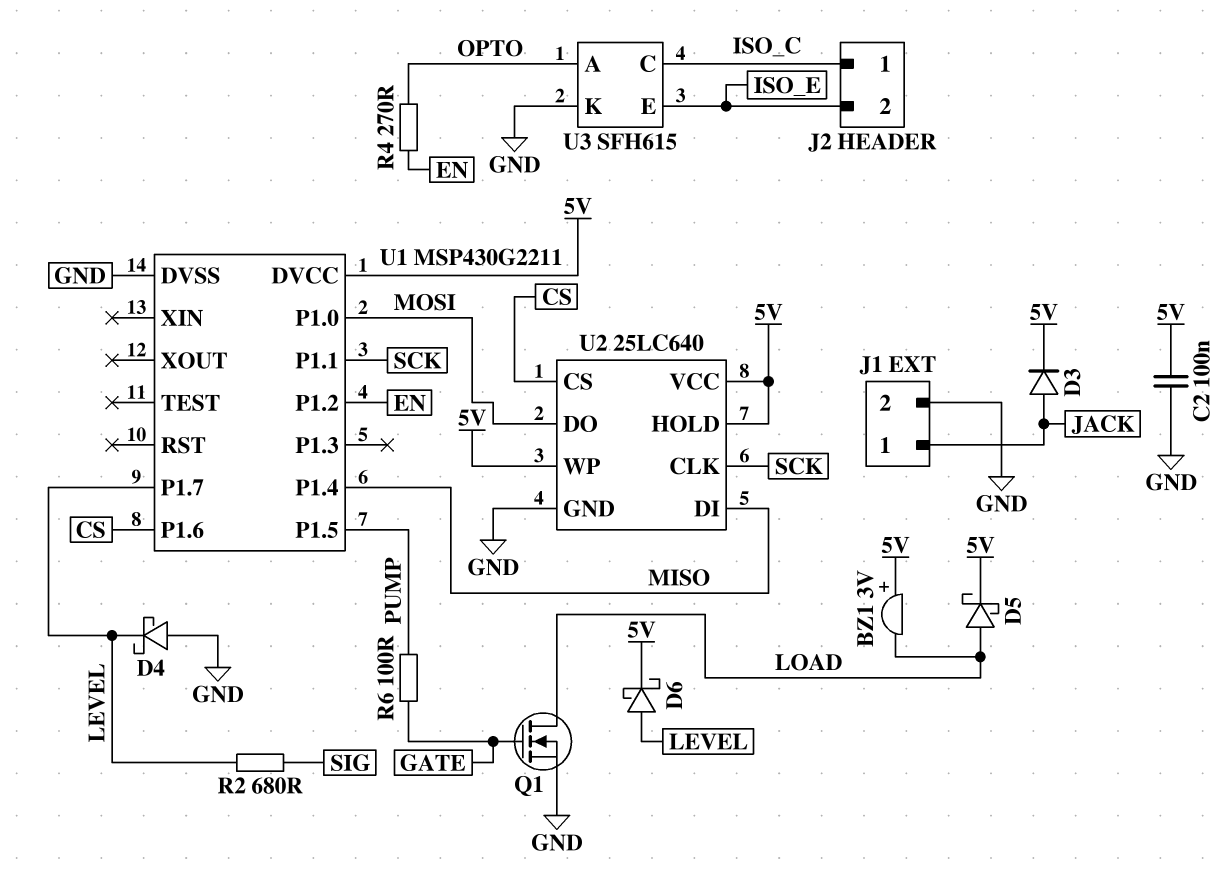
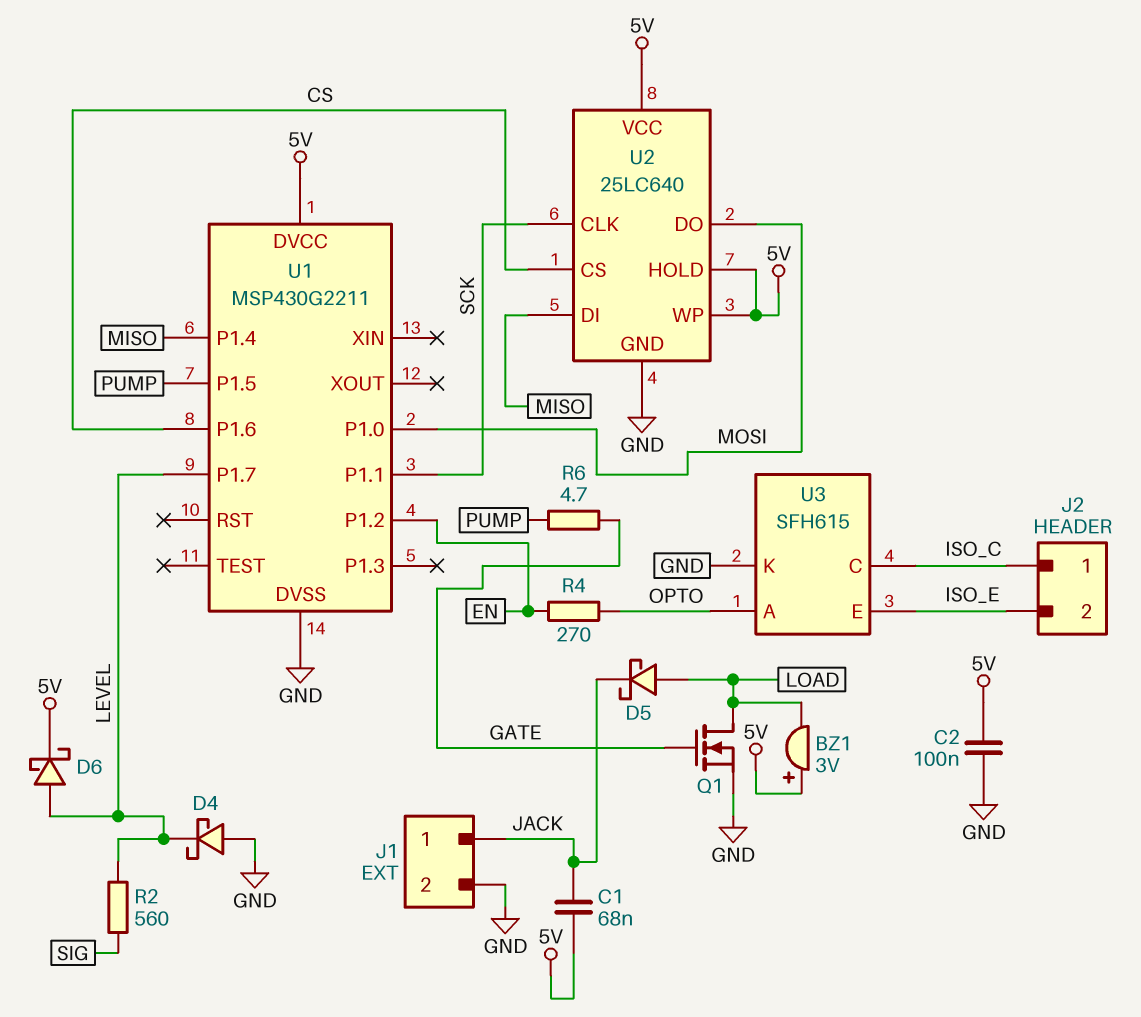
C1: none -> 68nF (5V, JACK)
D3: diode (A JACK, K 5V) -> none
D5: schottky (A LOAD, K 5V) -> schottky (A LOAD, K JACK)
R2: 680 (LEVEL, SIG) -> 560 (LEVEL, SIG)
R6: 100 (GATE, PUMP) -> 4.7 (GATE, PUMP)

